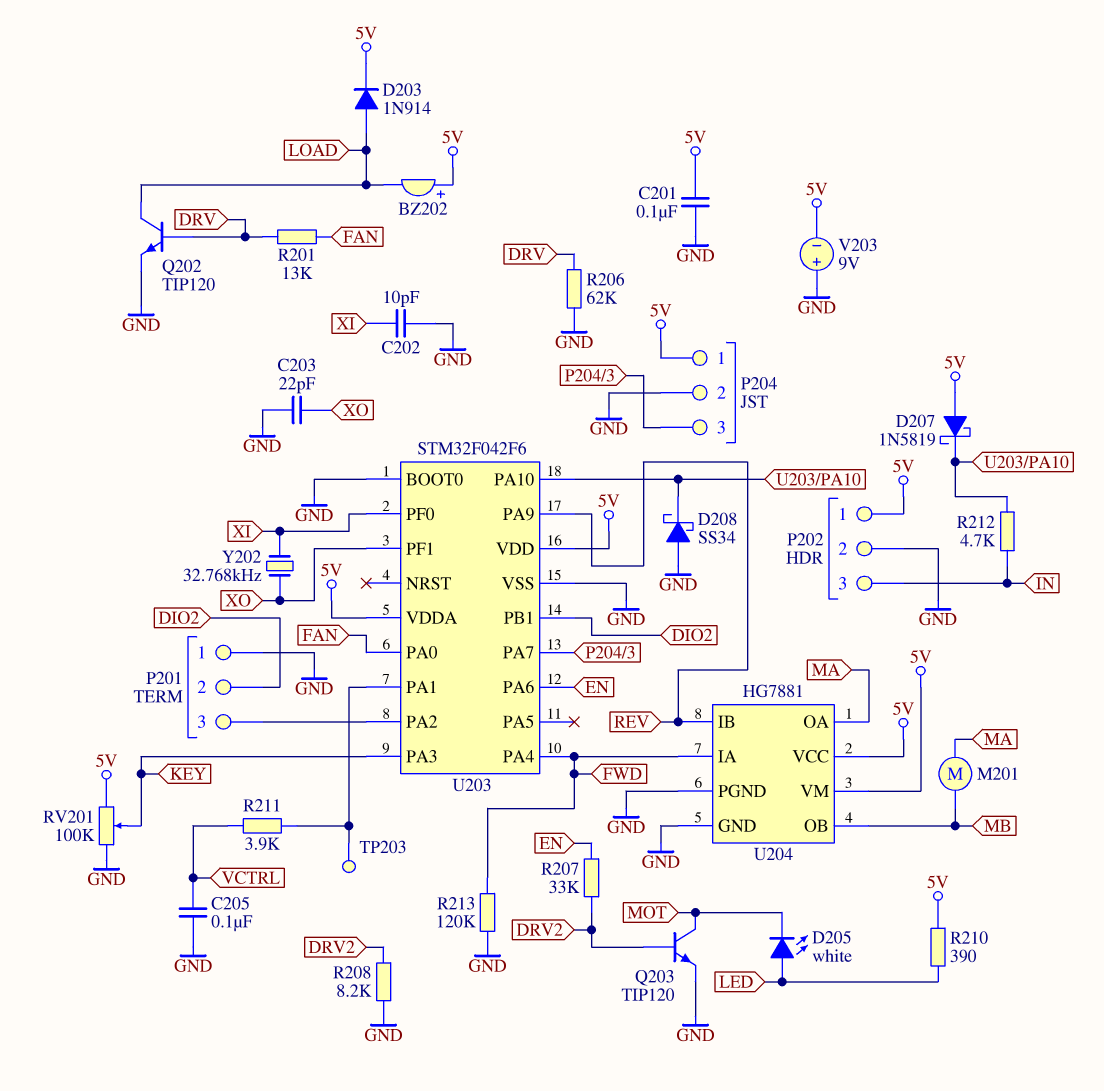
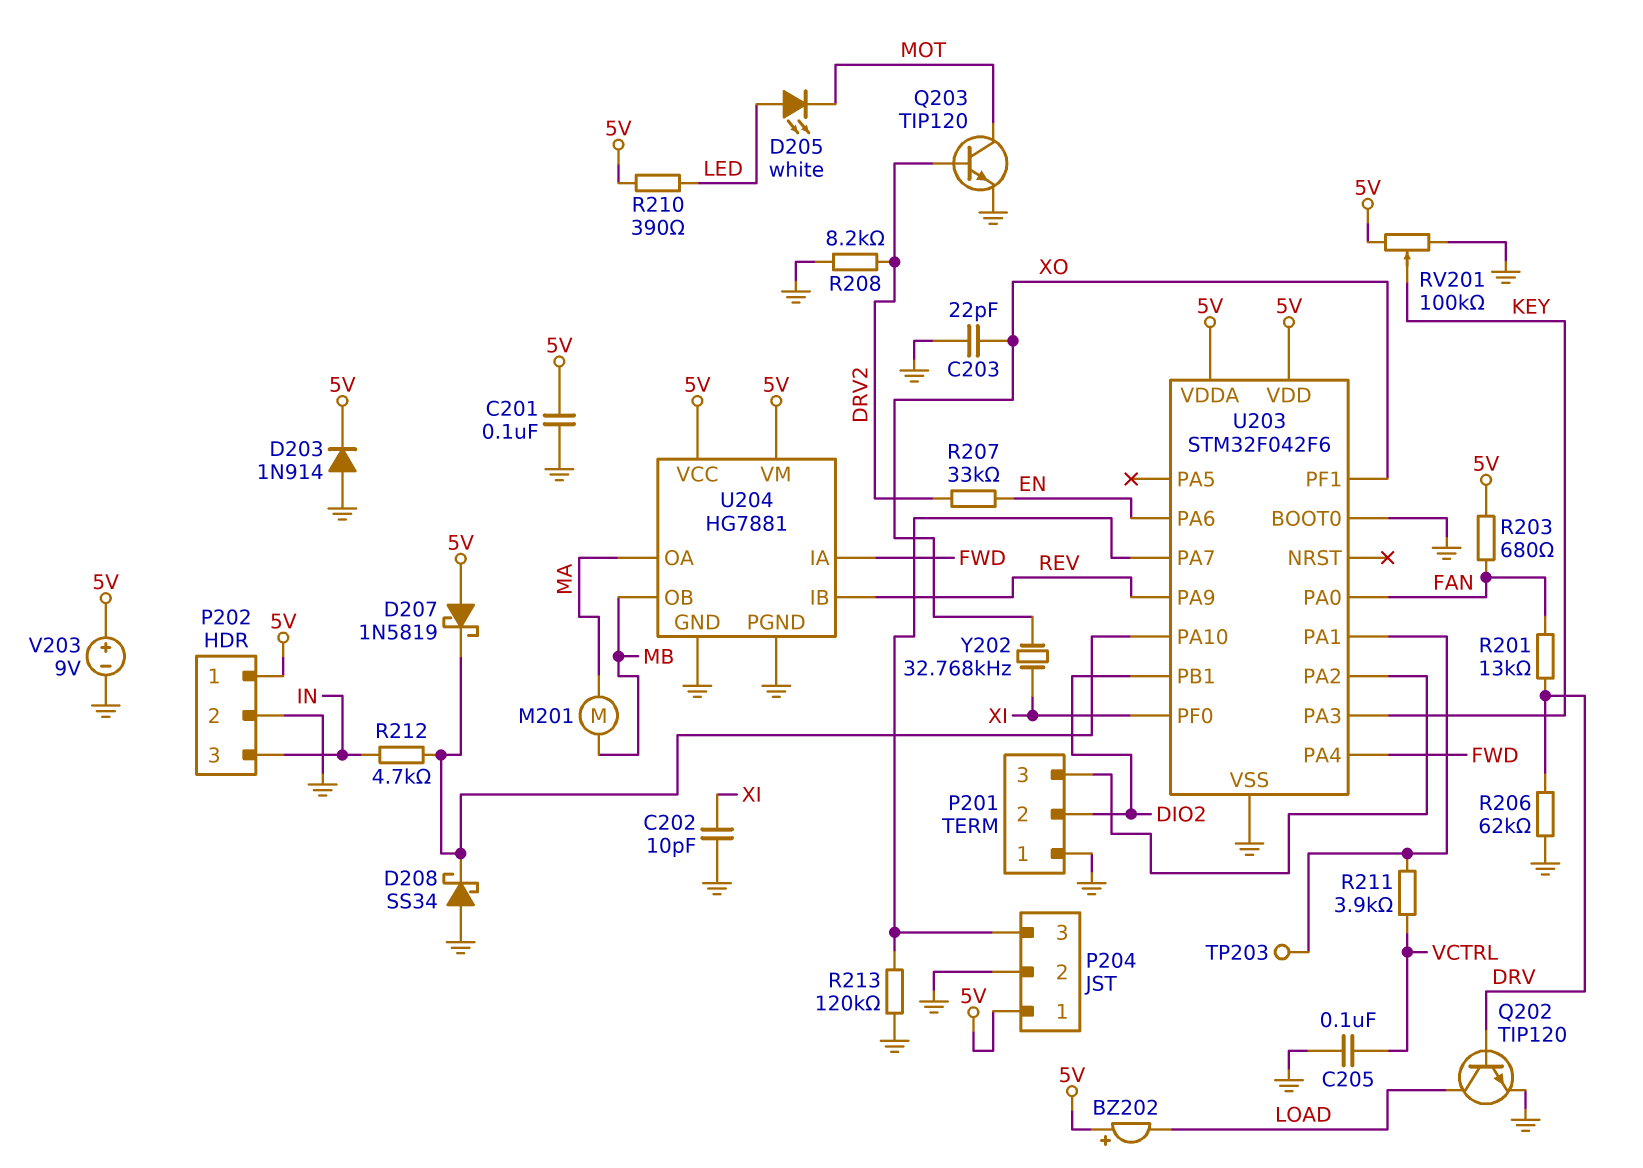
D203: diode 1N914 (A LOAD, K 5V) -> diode 1N914 (A GND, K 5V)
R203: none -> 680 (5V, FAN)
R213: 120k (FWD, GND) -> 120k (GND, P204/3)
V203: 9V (plus GND, minus 5V) -> 9V (plus 5V, minus GND)

